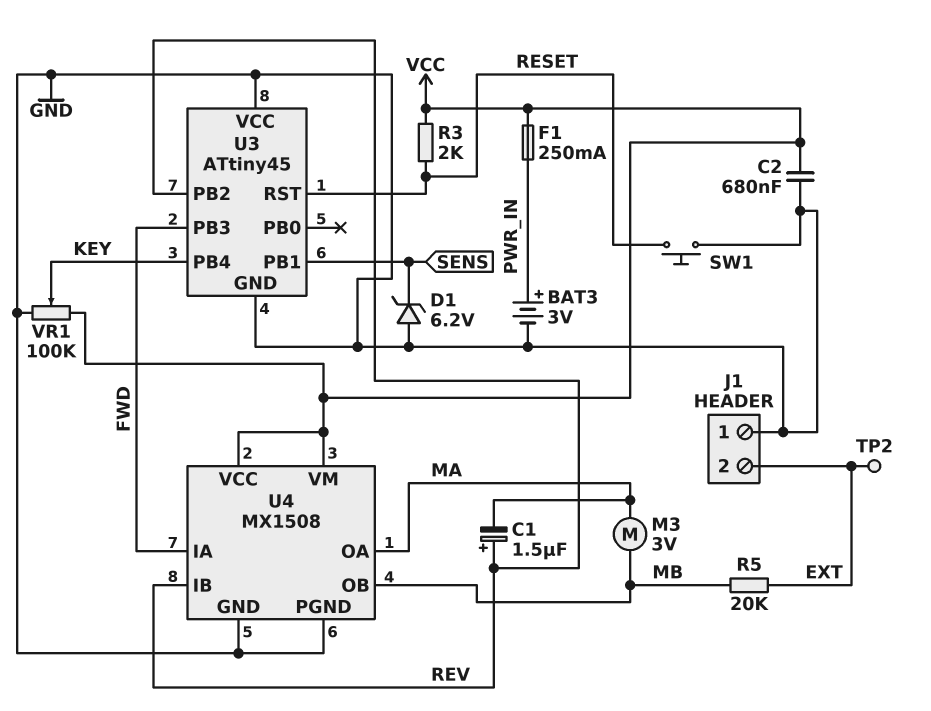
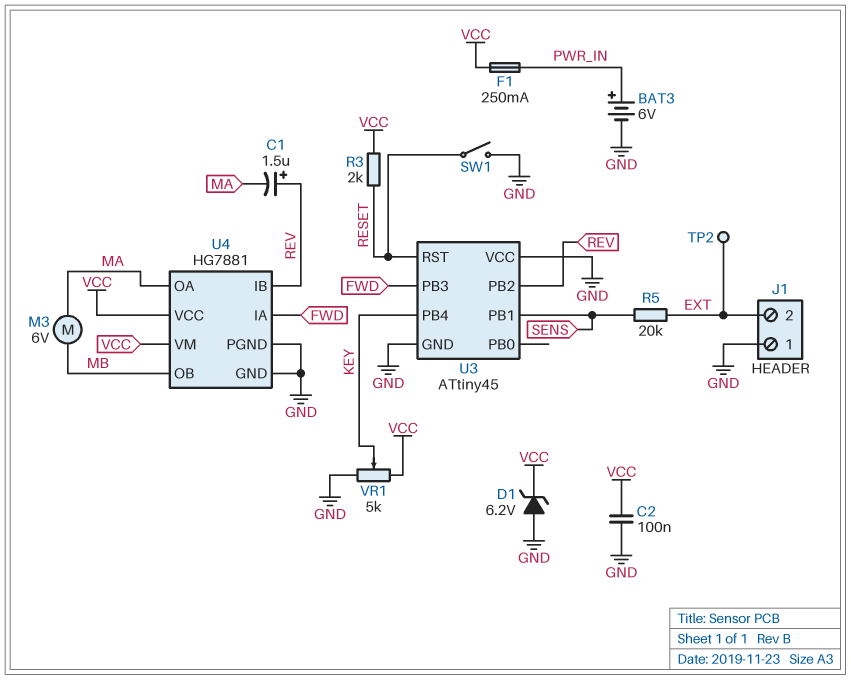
BAT3: 3V (plus PWR_IN, minus GND) -> 6V (plus PWR_IN, minus GND)
C2: 680nF (GND, VCC) -> 100nF (GND, VCC)
D1: zener 6.2V (A GND, K SENS) -> zener 6.2V (A GND, K VCC)
M3: motor 3V (MA, MB) -> motor 6V (MA, MB)
R5: 20k (EXT, MB) -> 20k (EXT, SENS)
SW1: button (GND, RESET) -> switch (GND, RESET)
U4: MX1508 -> HG7881
VR1: 100k (GND, VCC, wiper KEY) -> 5k (GND, VCC, wiper KEY)

